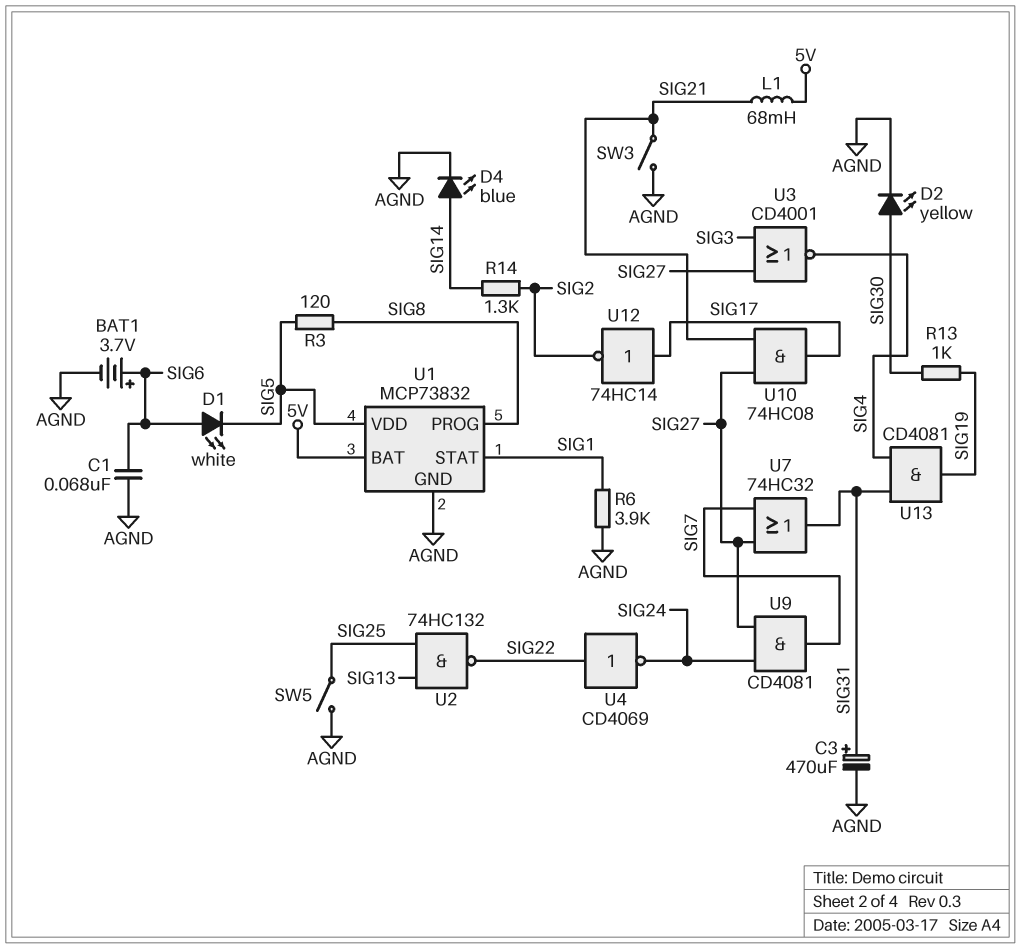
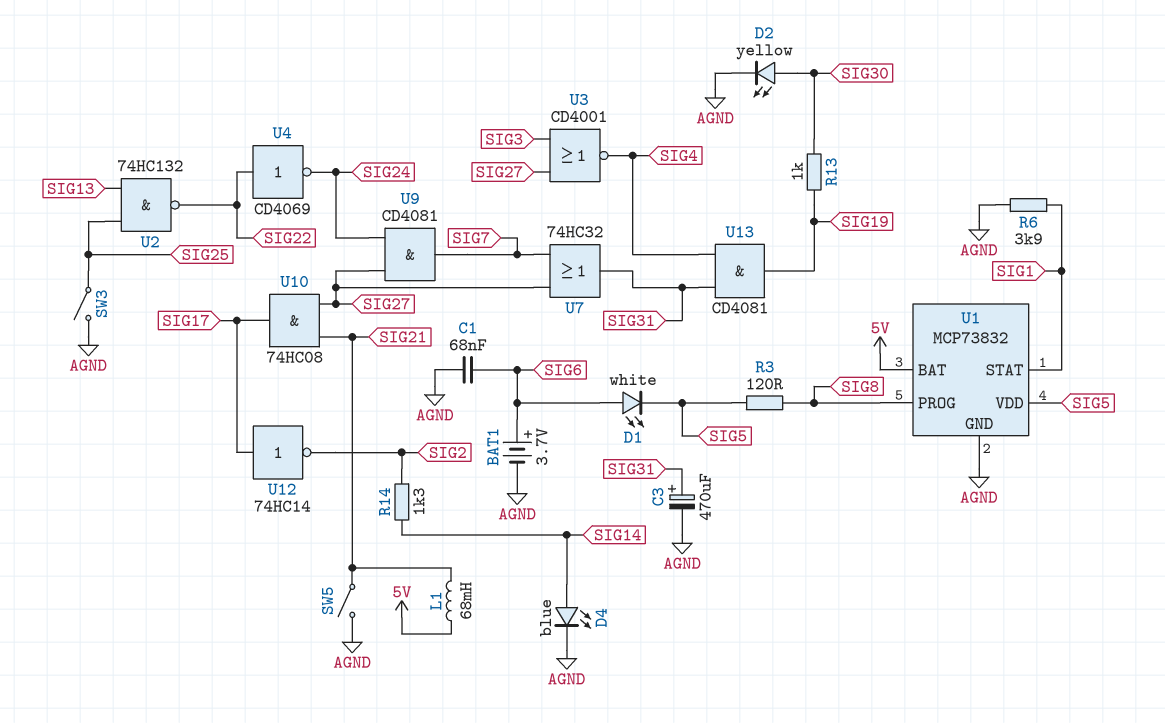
SW3: switch (AGND, SIG21) -> switch (AGND, SIG25)
SW5: switch (AGND, SIG25) -> switch (AGND, SIG21)

